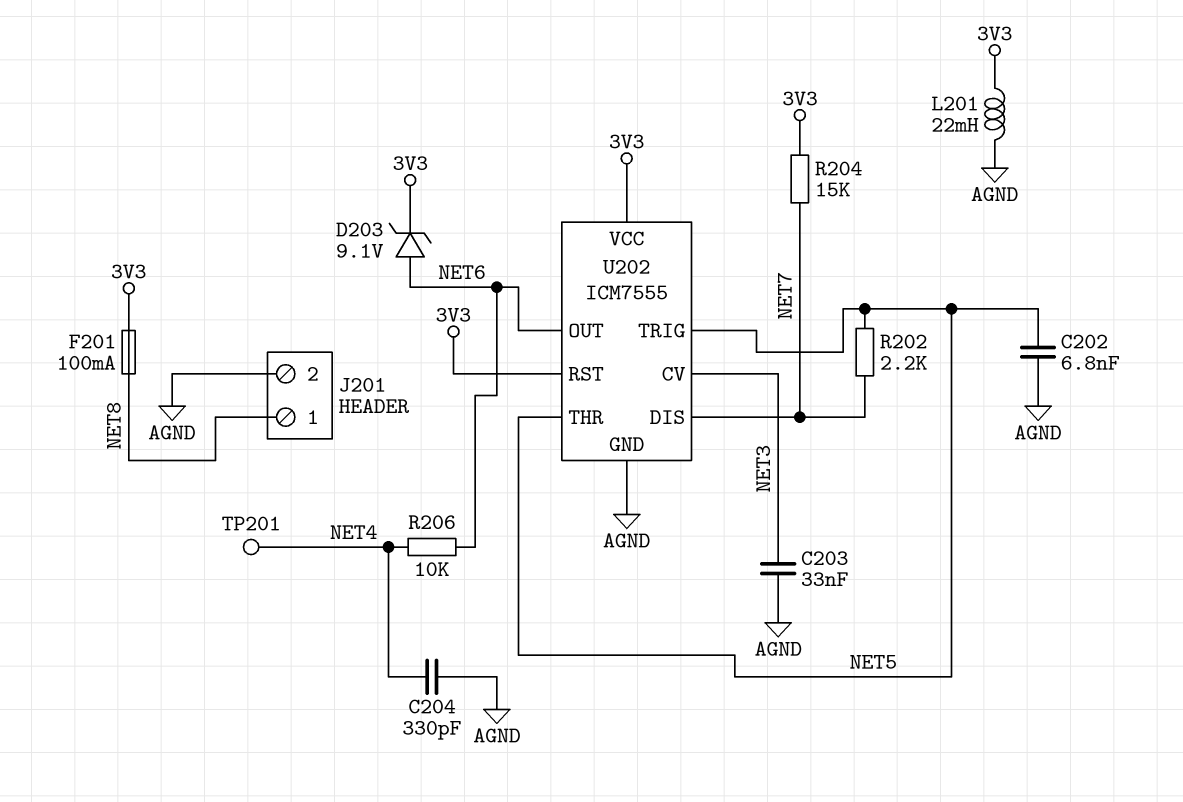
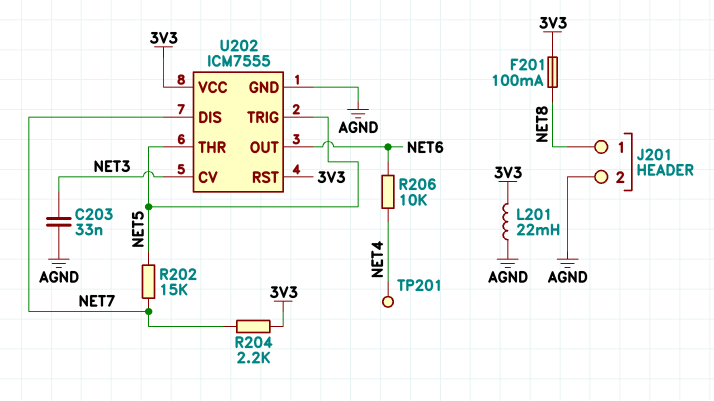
C202: 6.8nF (AGND, NET5) -> none
C204: 330pF (AGND, NET4) -> none
D203: zener 9.1V (A NET6, K 3V3) -> none
R202: 2.2k (NET5, NET7) -> 15k (NET5, NET7)
R204: 15k (3V3, NET7) -> 2.2k (3V3, NET7)

